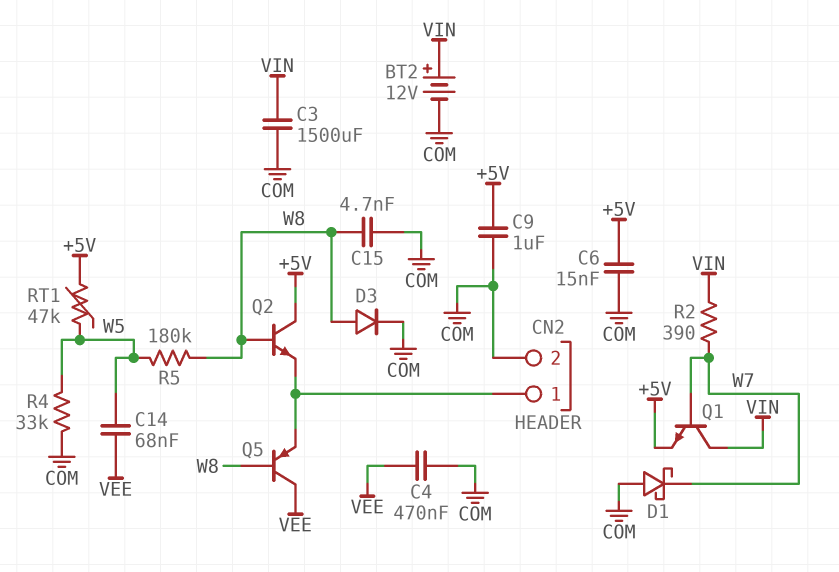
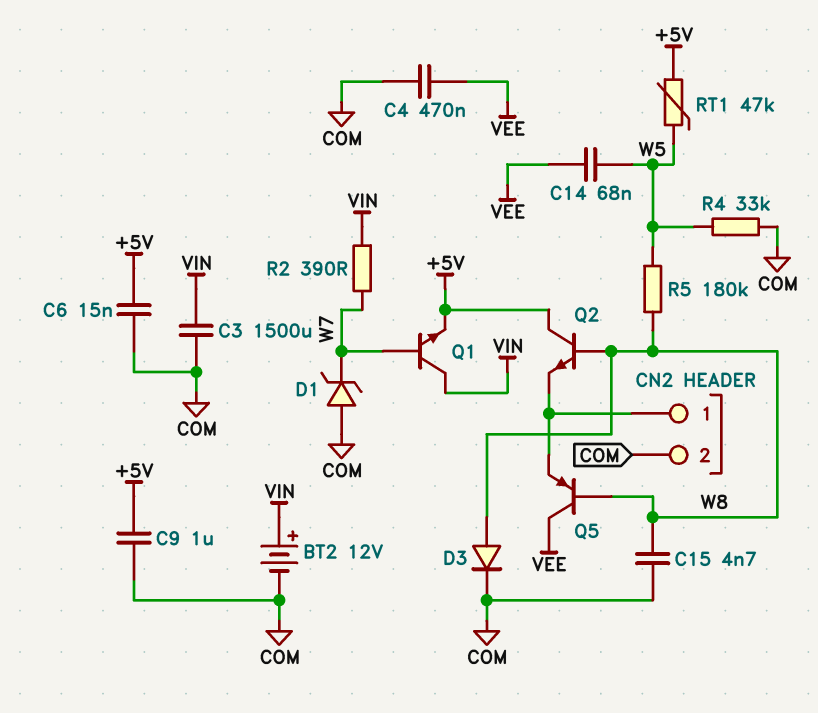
D1: schottky (A COM, K W7) -> zener (A COM, K W7)

